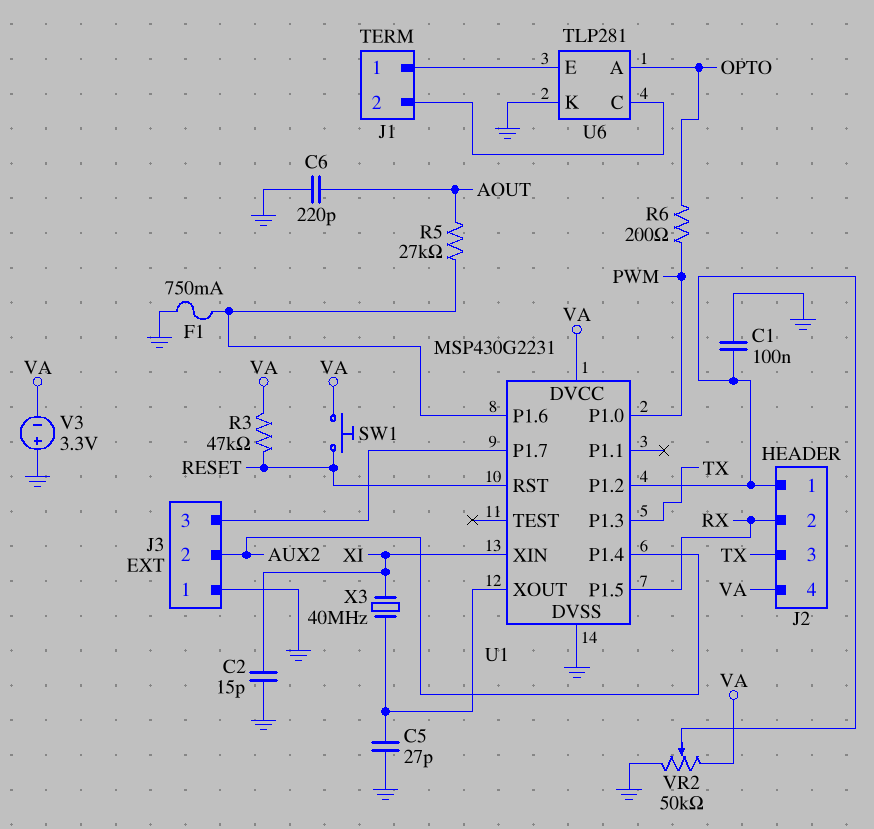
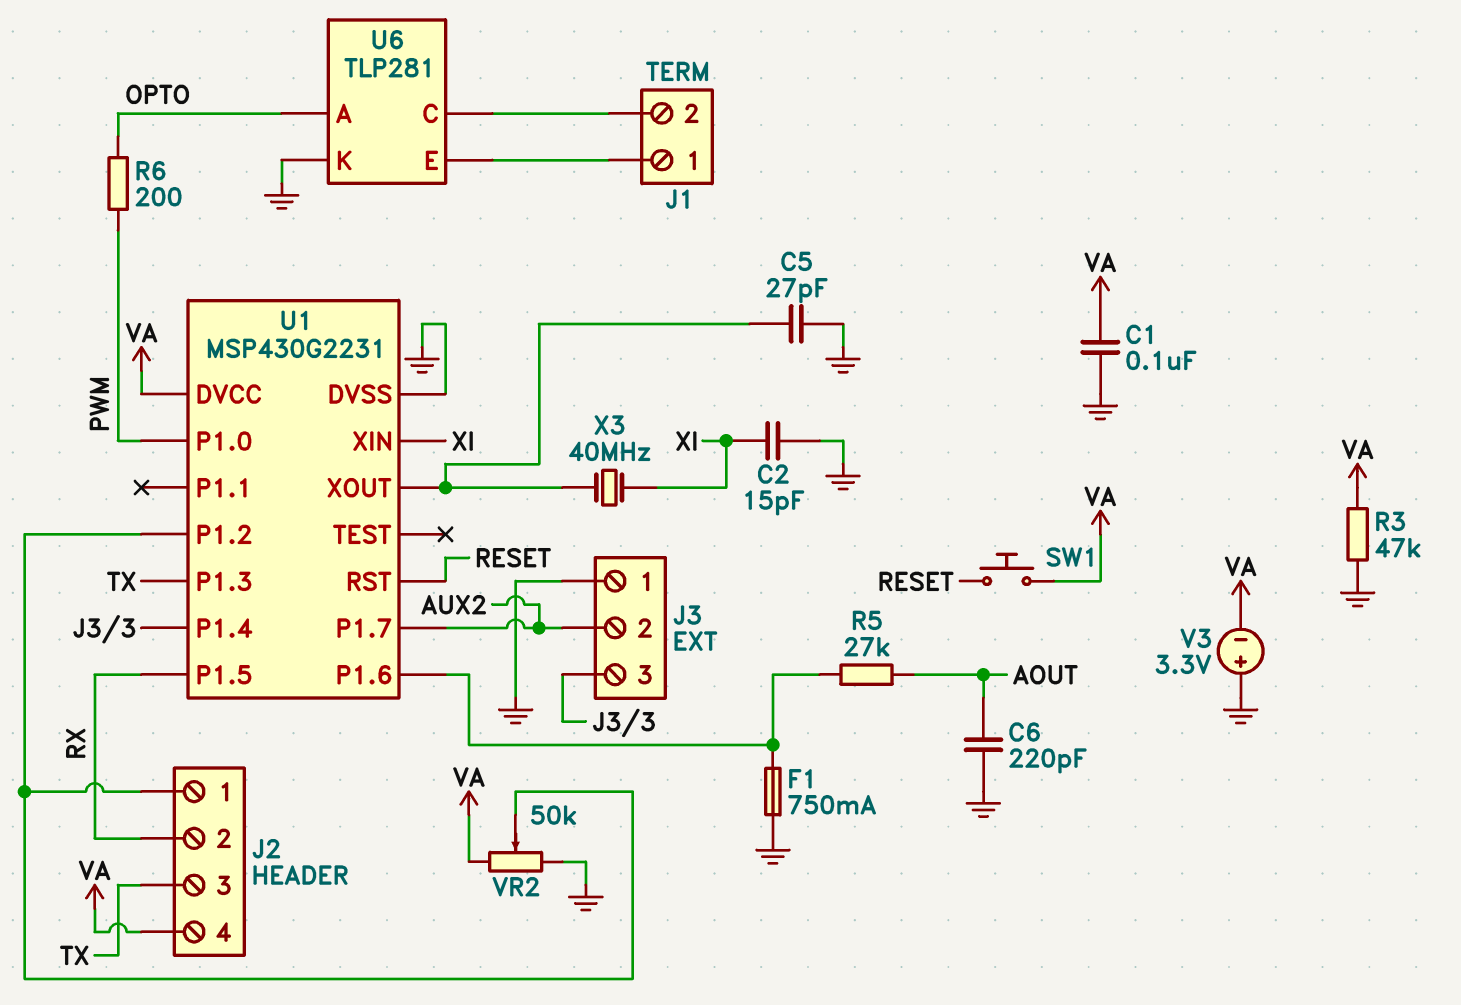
C1: 100nF (GND, J2/1) -> 100nF (GND, VA)
R3: 47k (RESET, VA) -> 47k (GND, VA)
U1 pin P1.4: AUX2 -> J3/3
U1 pin P1.7: J3/3 -> AUX2

